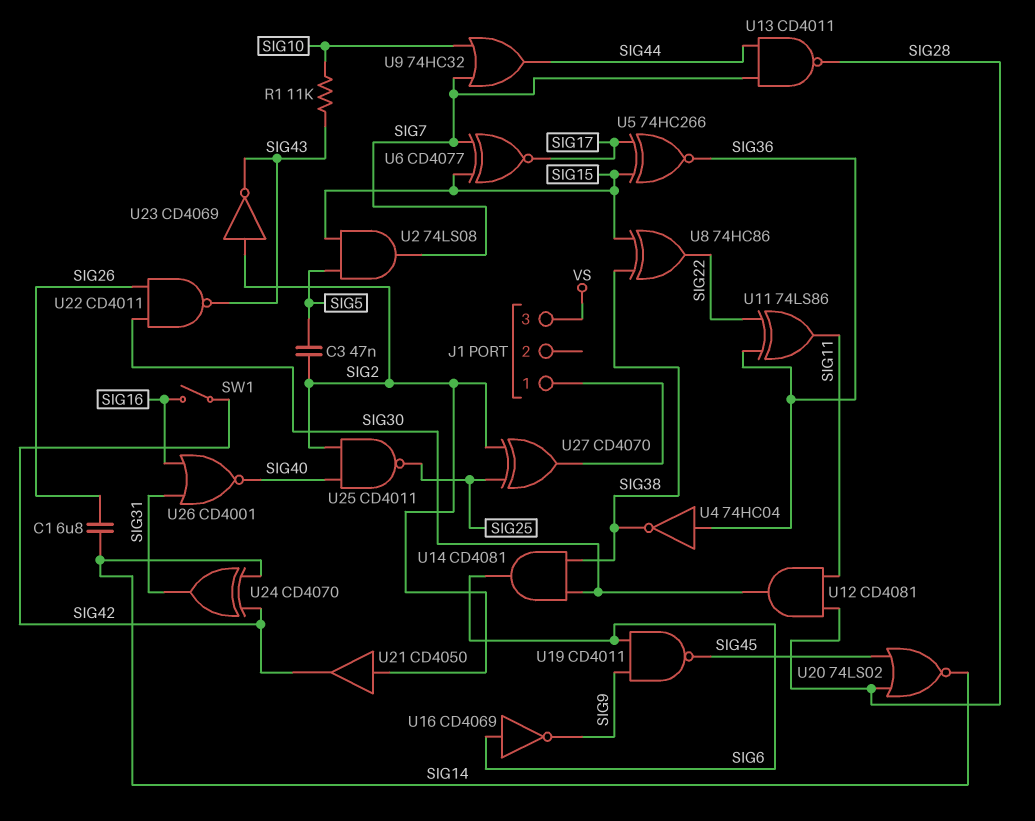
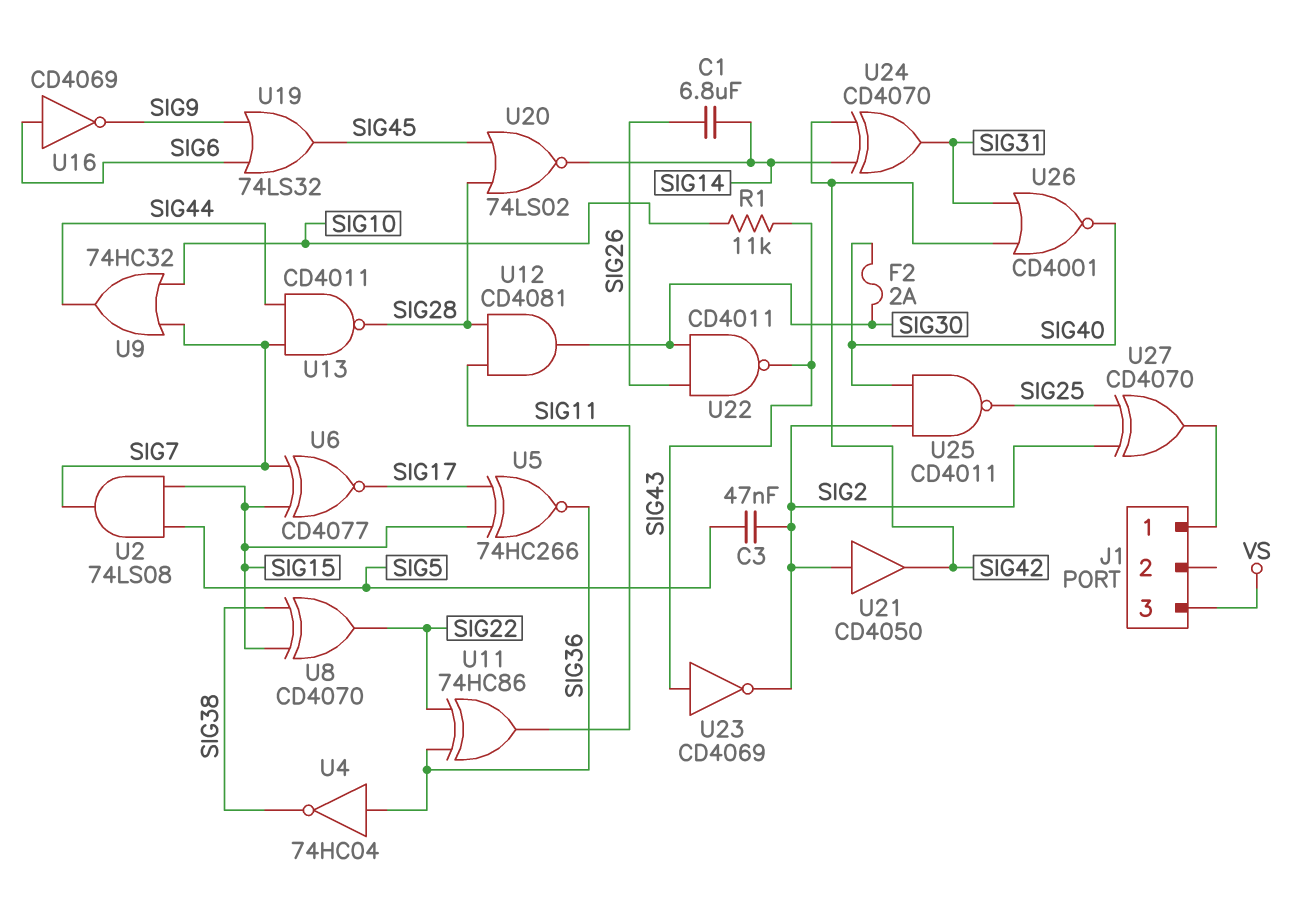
F2: none -> 2A (SIG30, SIG40)
SW1: switch (SIG16, SIG42) -> none
U8: XOR 74HC86 (in SIG15, in SIG38, out SIG22) -> XOR CD4070 (in SIG15, in SIG38, out SIG22)
U11: XOR 74LS86 (in SIG22, in SIG36, out SIG11) -> XOR 74HC86 (in SIG22, in SIG36, out SIG11)
U14: AND CD4081 (in SIG30, in SIG38, out SIG6) -> none
U19: NAND CD4011 (in SIG6, in SIG9, out SIG45) -> OR 74LS32 (in SIG6, in SIG9, out SIG45)
U23: NOT CD4069 (in SIG2, out SIG43) -> NOT CD4069 (in SIG43, out SIG2)
U26: NOR CD4001 (in SIG16, in SIG31, out SIG40) -> NOR CD4001 (in SIG31, in SIG42, out SIG40)

